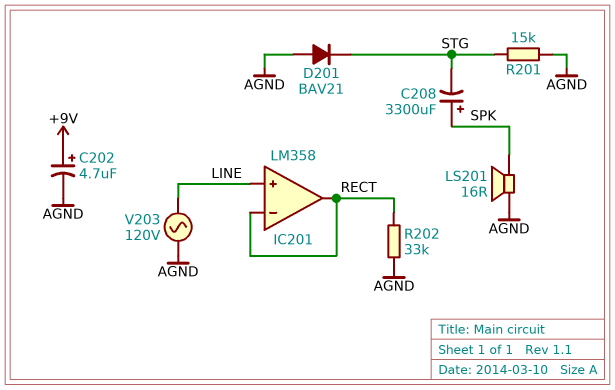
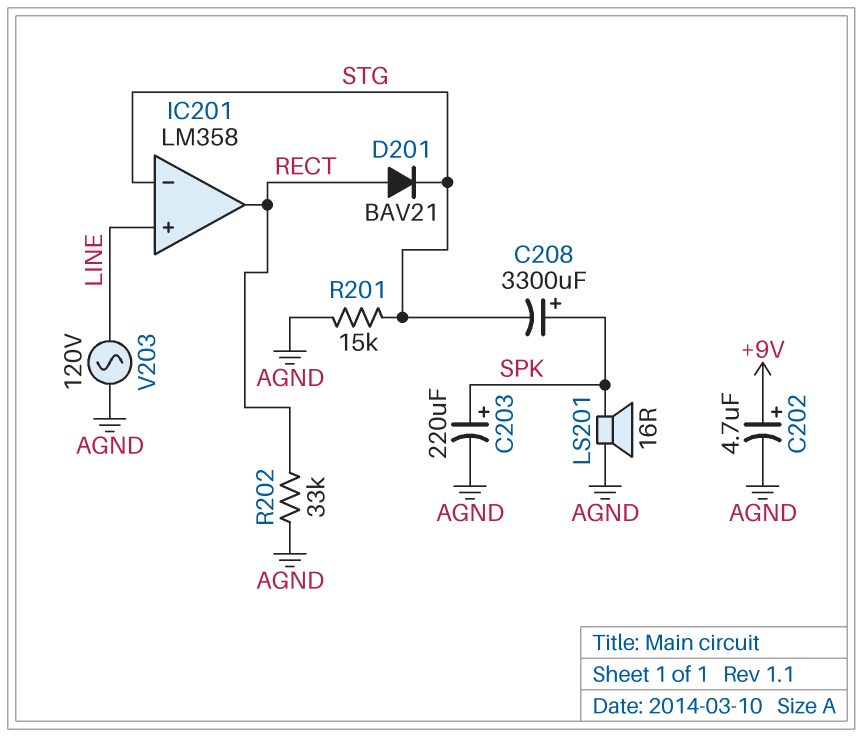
C203: none -> 220uF (plus SPK, minus AGND)
D201: diode BAV21 (A AGND, K STG) -> diode BAV21 (A RECT, K STG)
IC201 pin in-: RECT -> STG

